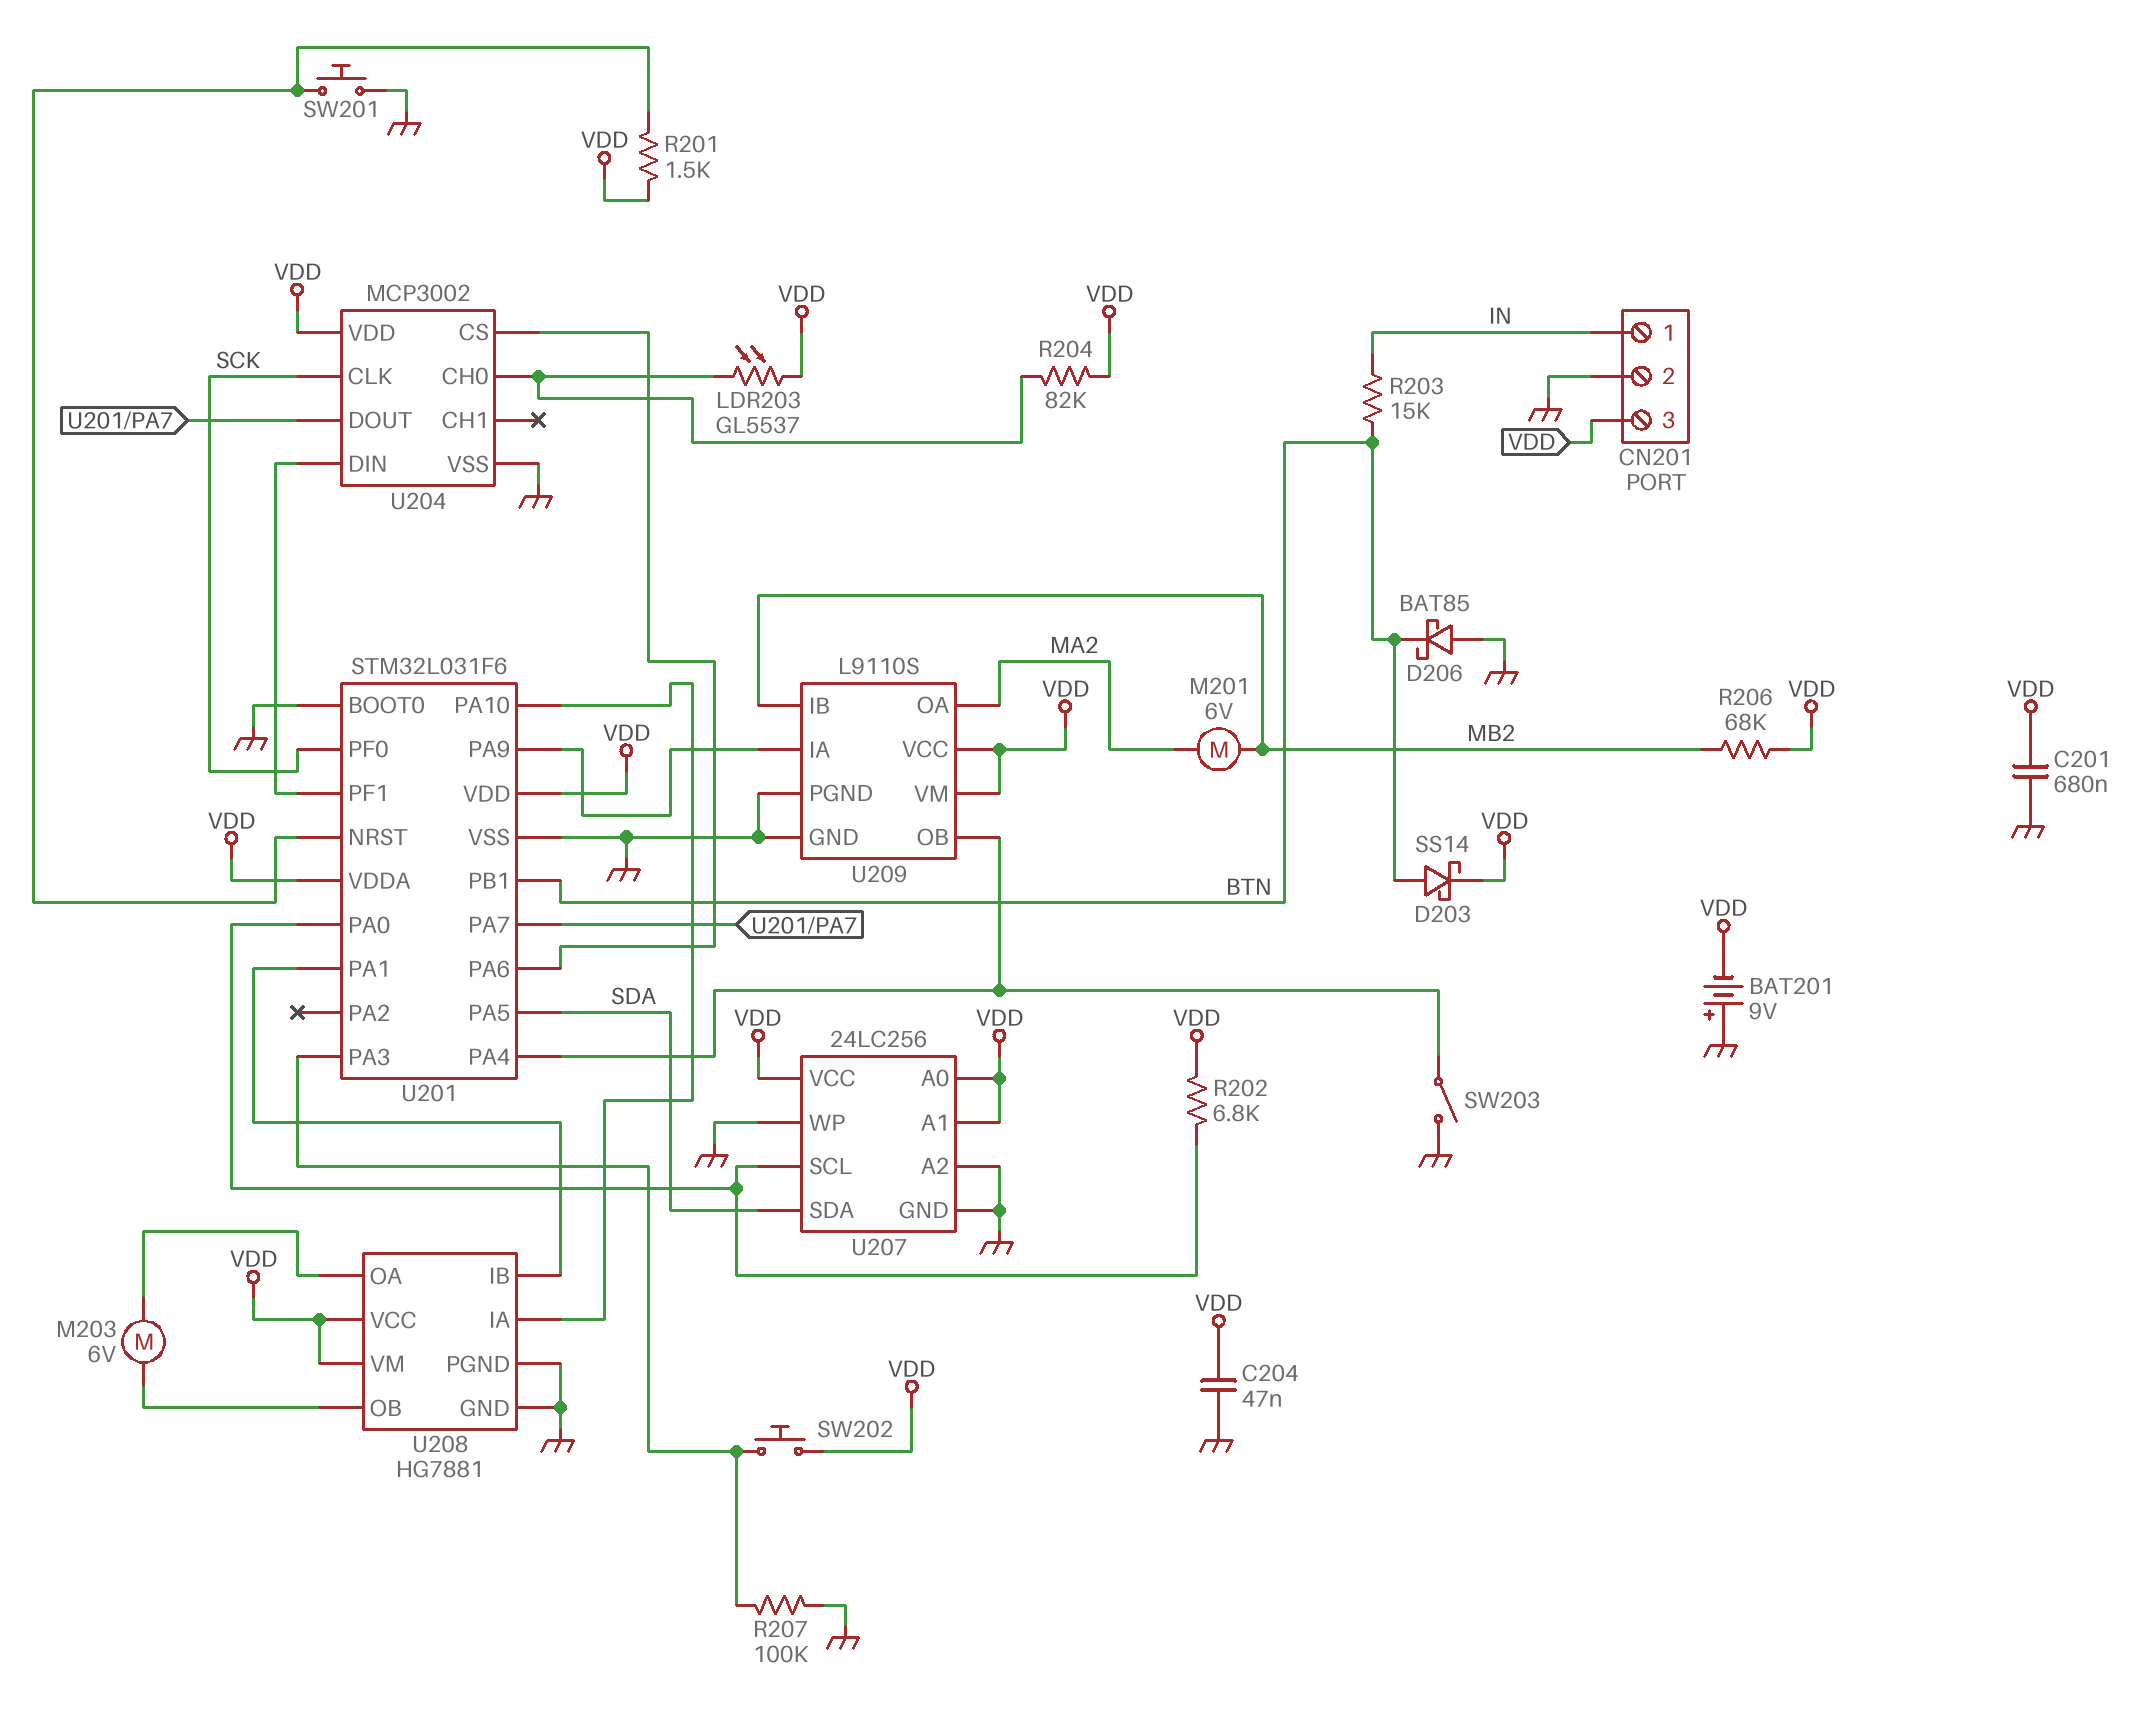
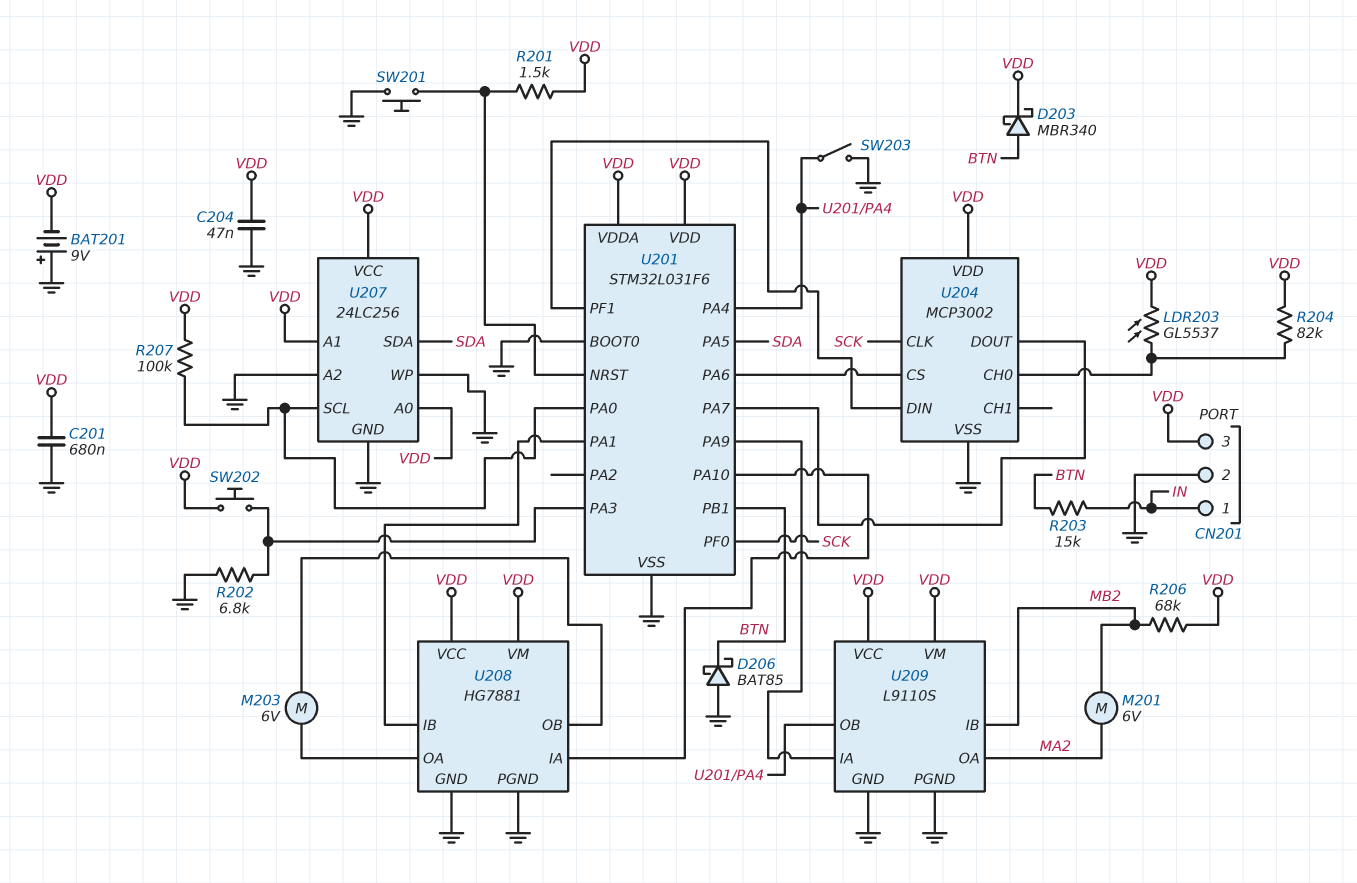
D203: schottky SS14 (A BTN, K VDD) -> schottky MBR340 (A BTN, K VDD)
R202: 6.8k (U201/PA0, VDD) -> 6.8k (GND, U201/PA3)
R207: 100k (GND, U201/PA3) -> 100k (U201/PA0, VDD)

